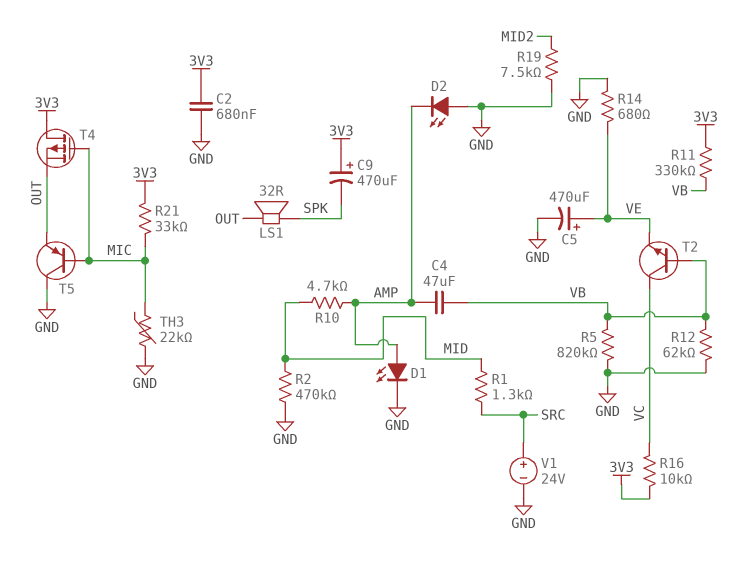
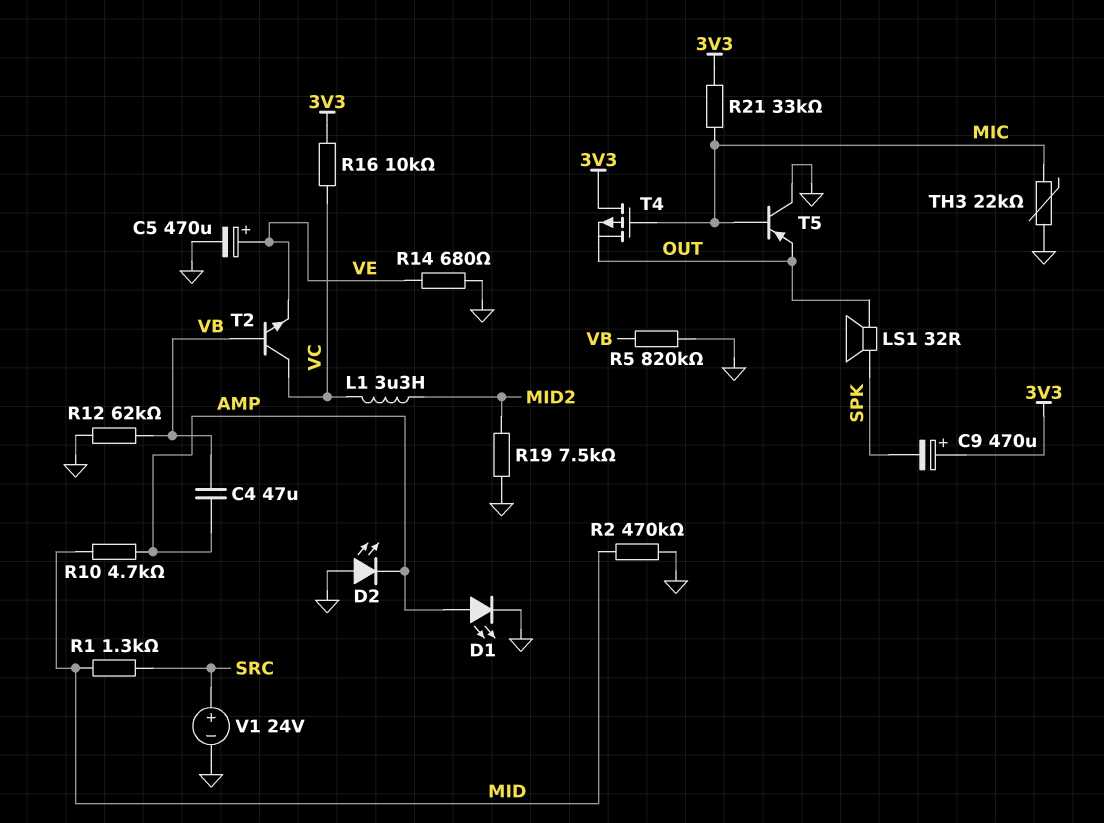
C2: 680nF (3V3, GND) -> none
L1: none -> 3.3uH (MID2, VC)
R11: 330k (3V3, VB) -> none

